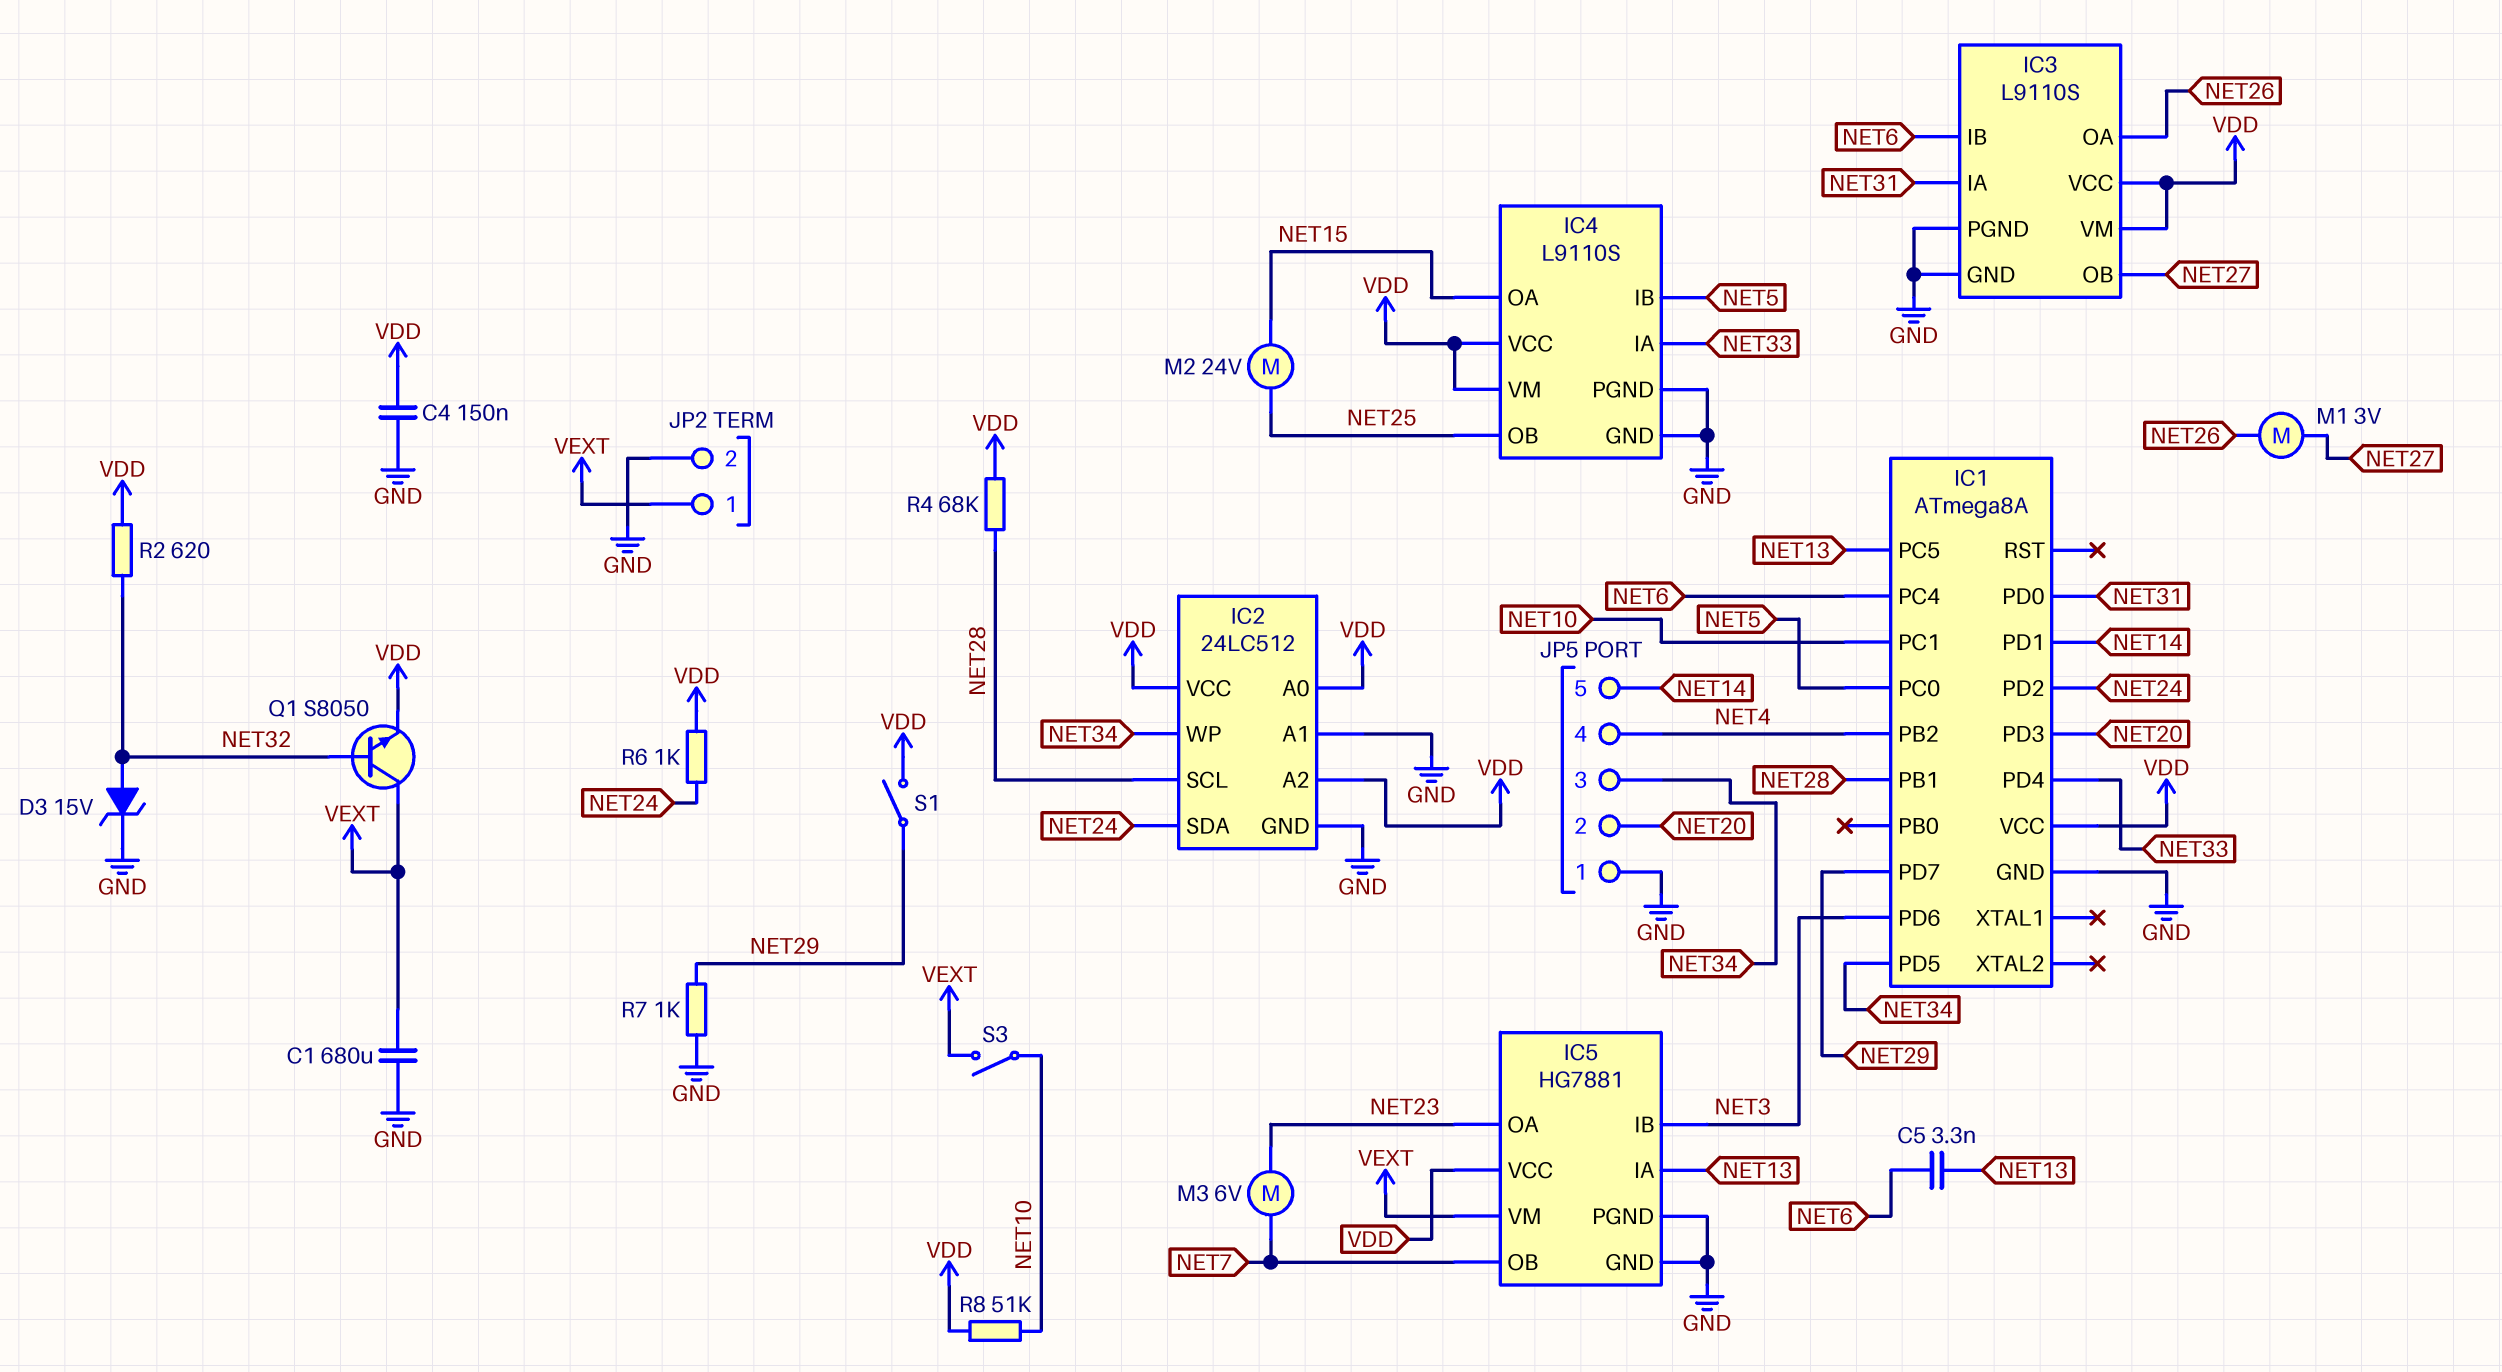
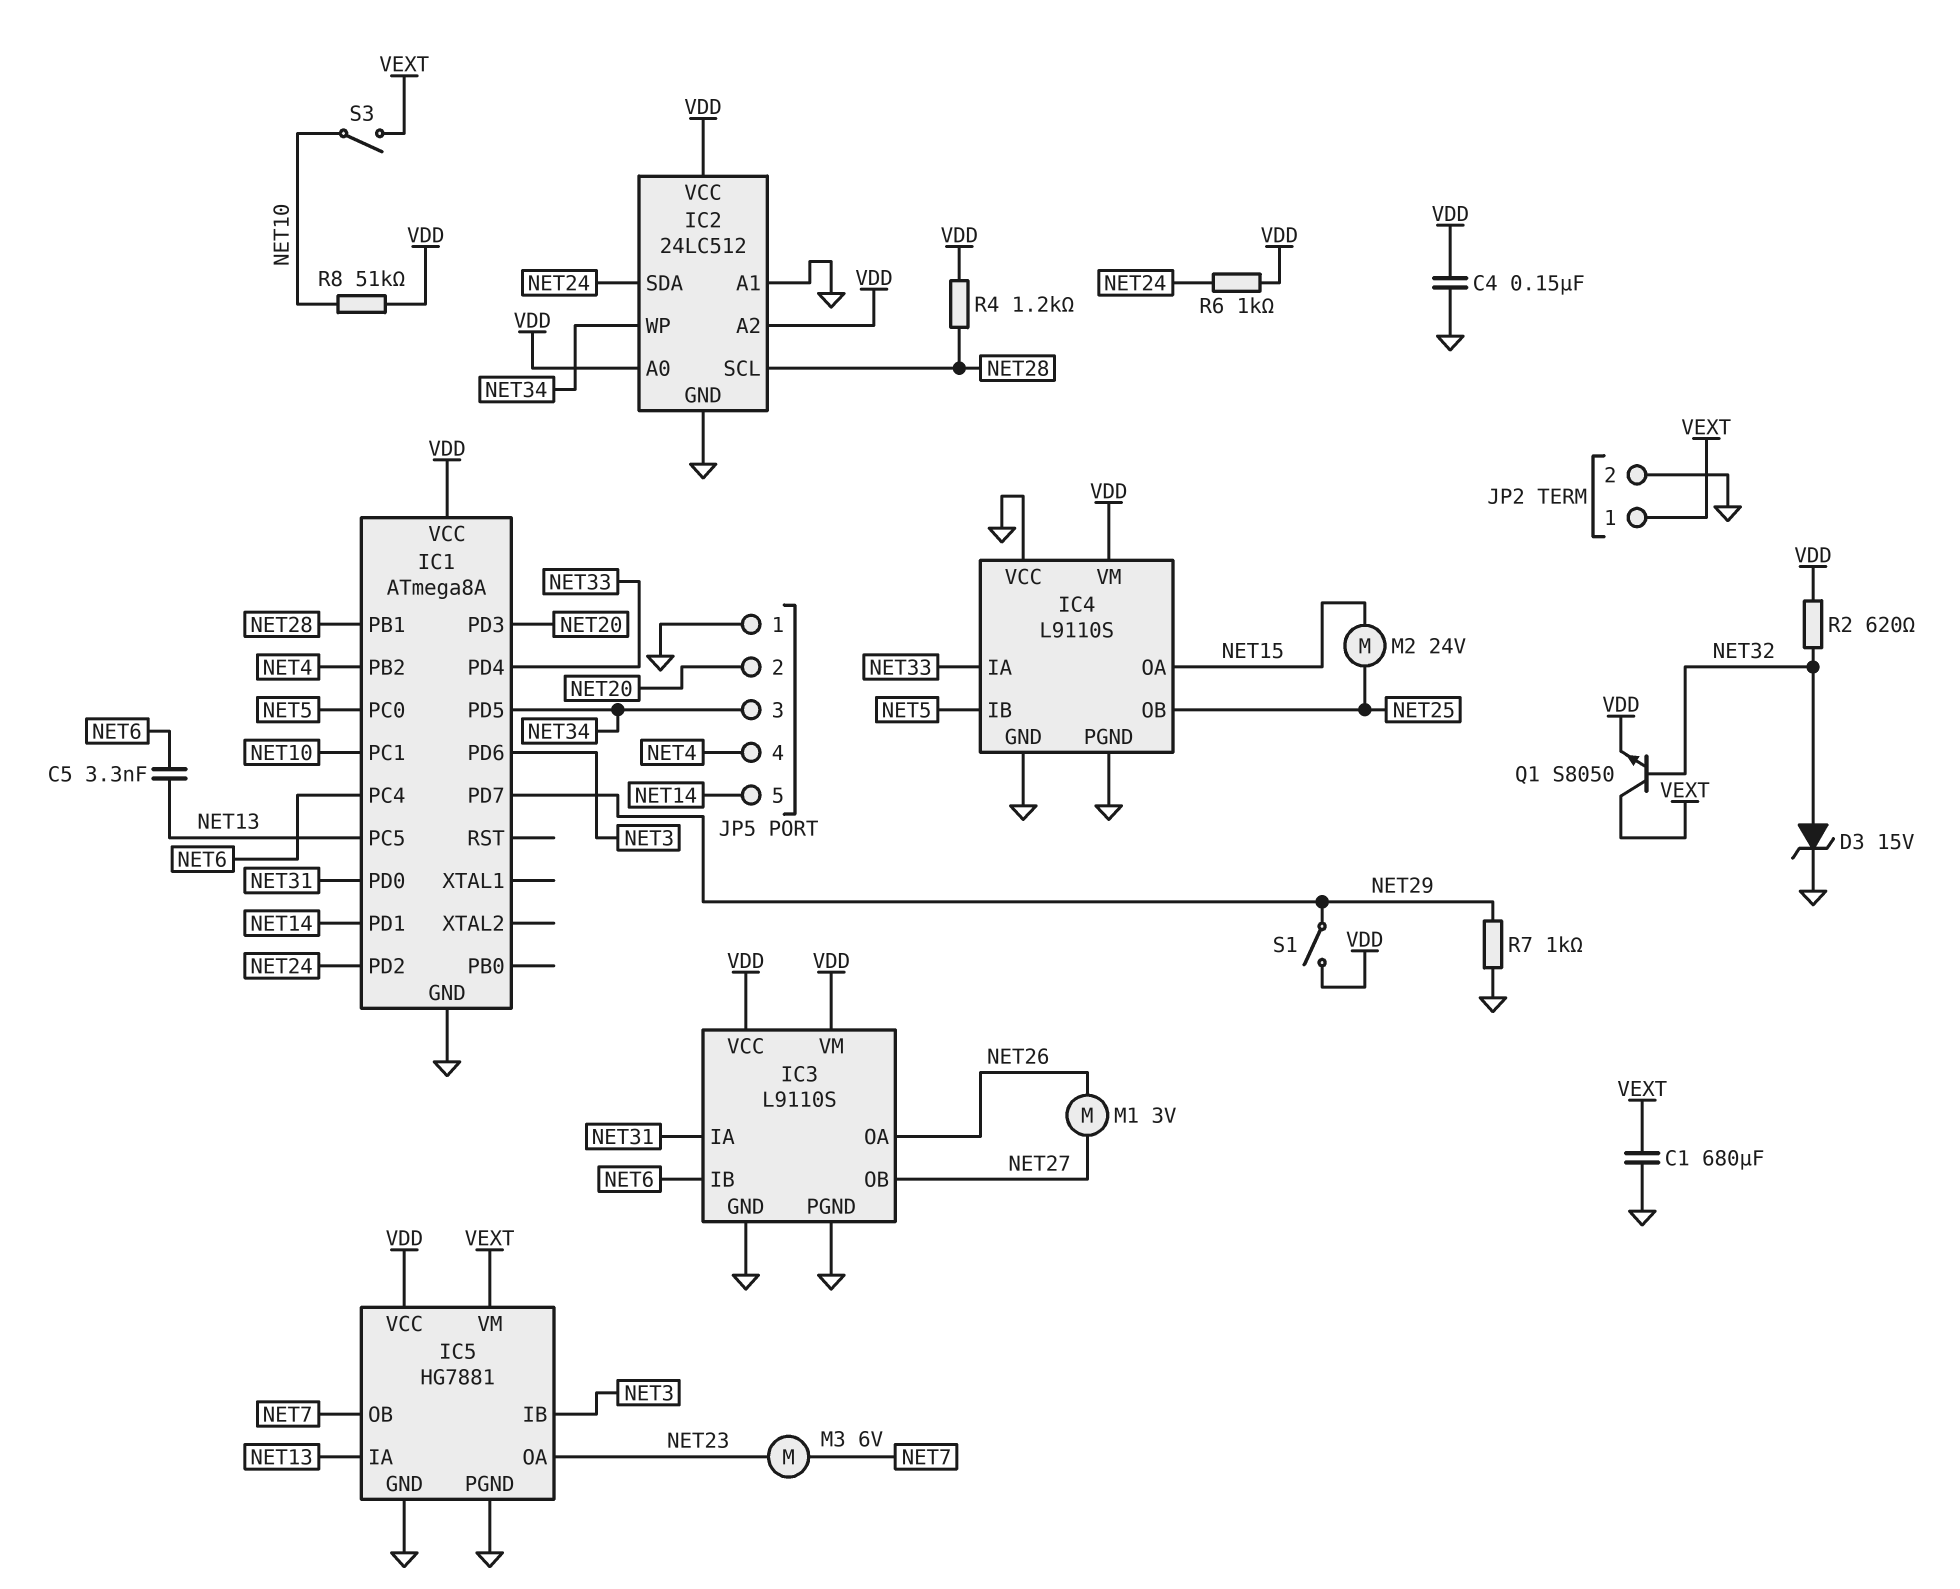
IC4 pin VCC: VDD -> GND
R4: 68k (NET28, VDD) -> 1.2k (NET28, VDD)

